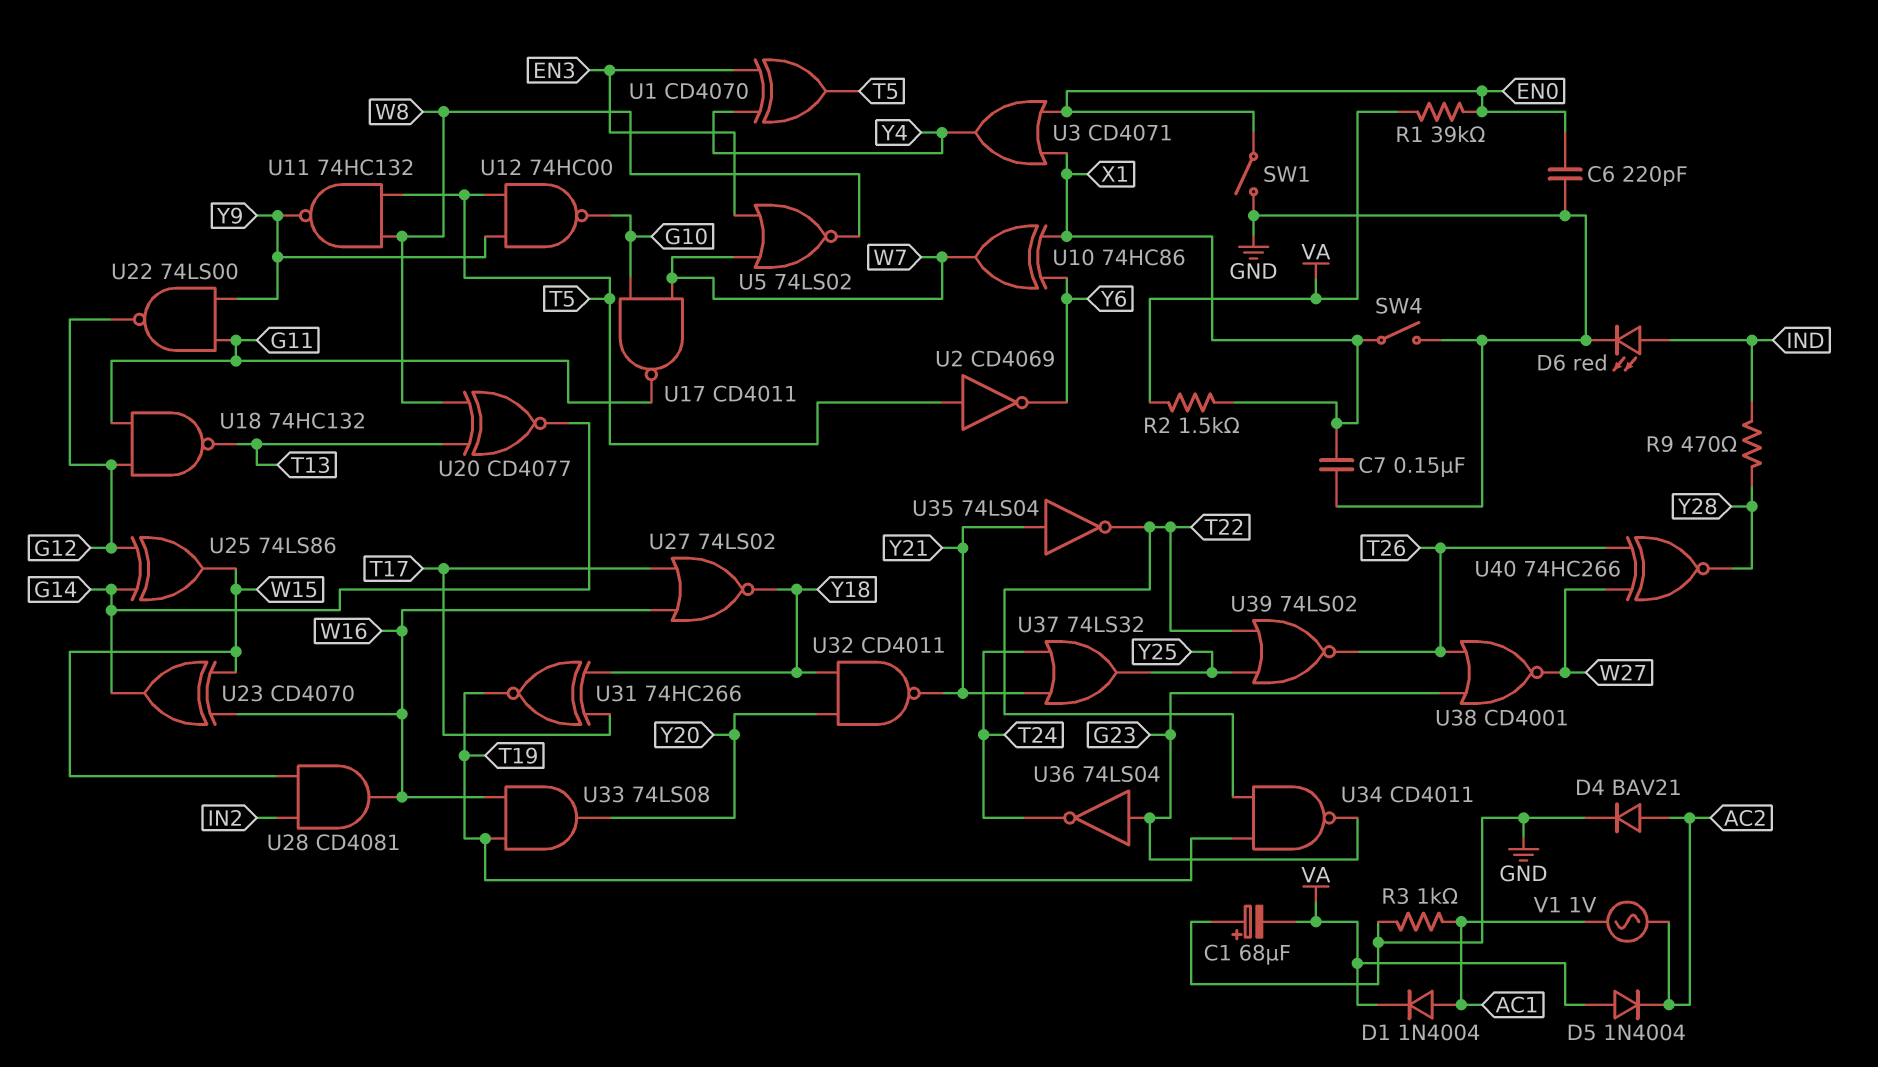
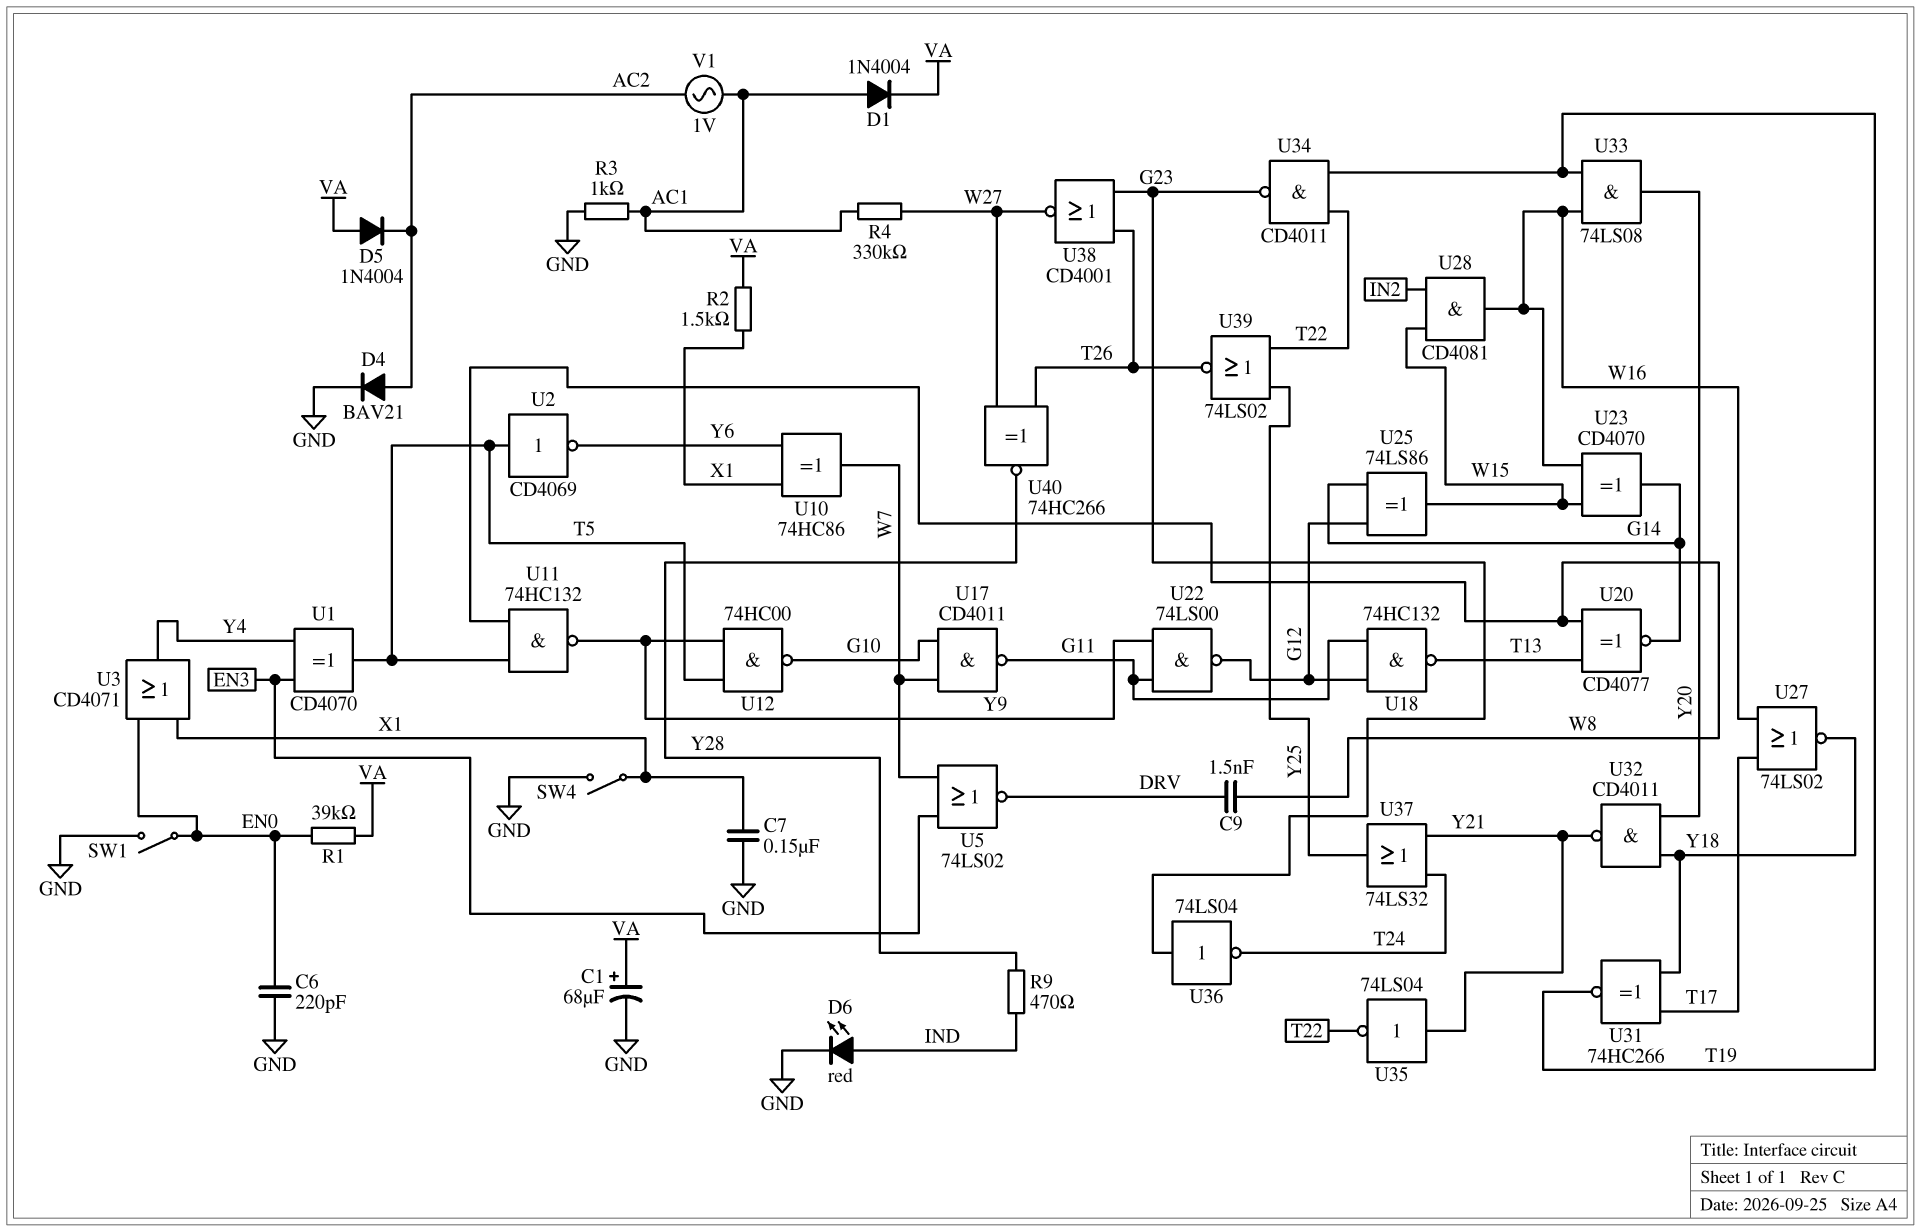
C1: 68uF (plus GND, minus VA) -> 68uF (plus VA, minus GND)
C9: none -> 1.5nF (DRV, W8)
R4: none -> 330k (AC1, W27)
U5: NOR 74LS02 (in EN3, in W7, out W8) -> NOR 74LS02 (in EN3, in W7, out DRV)

